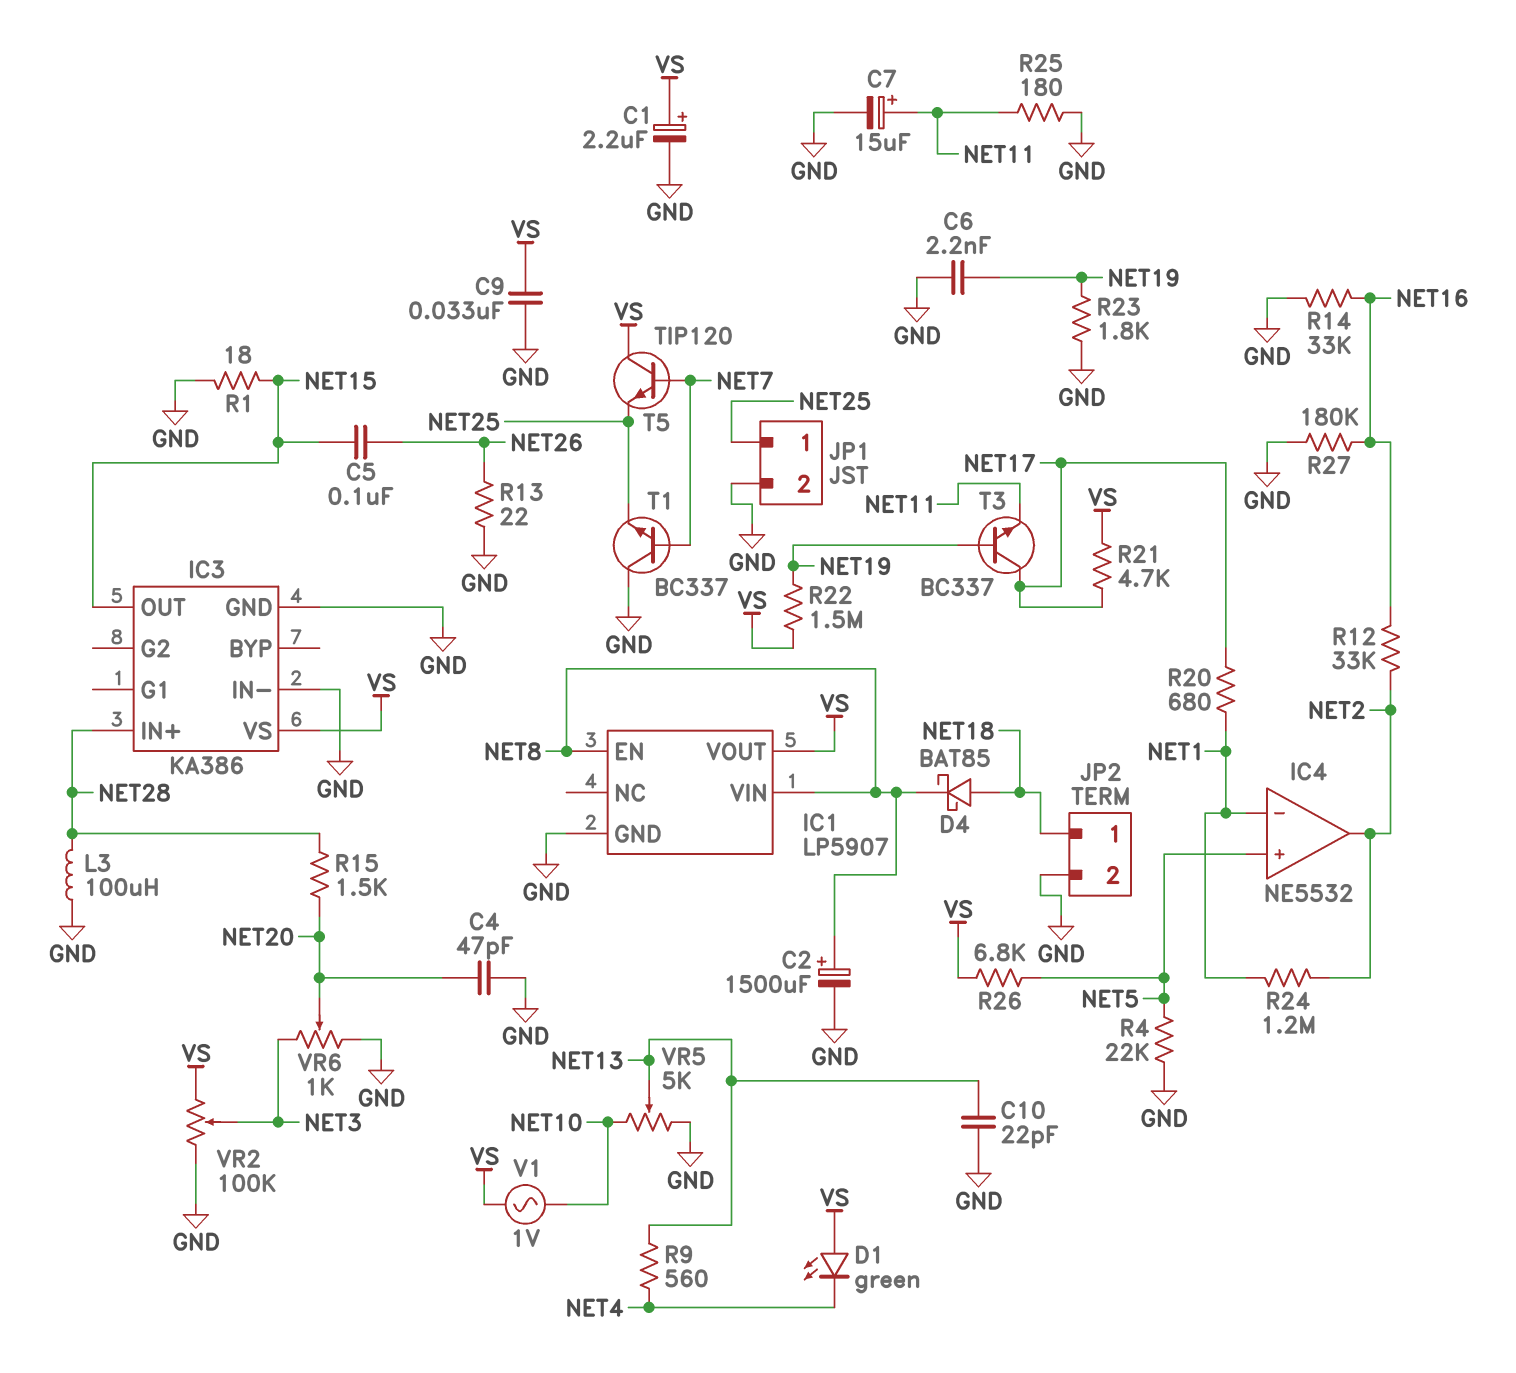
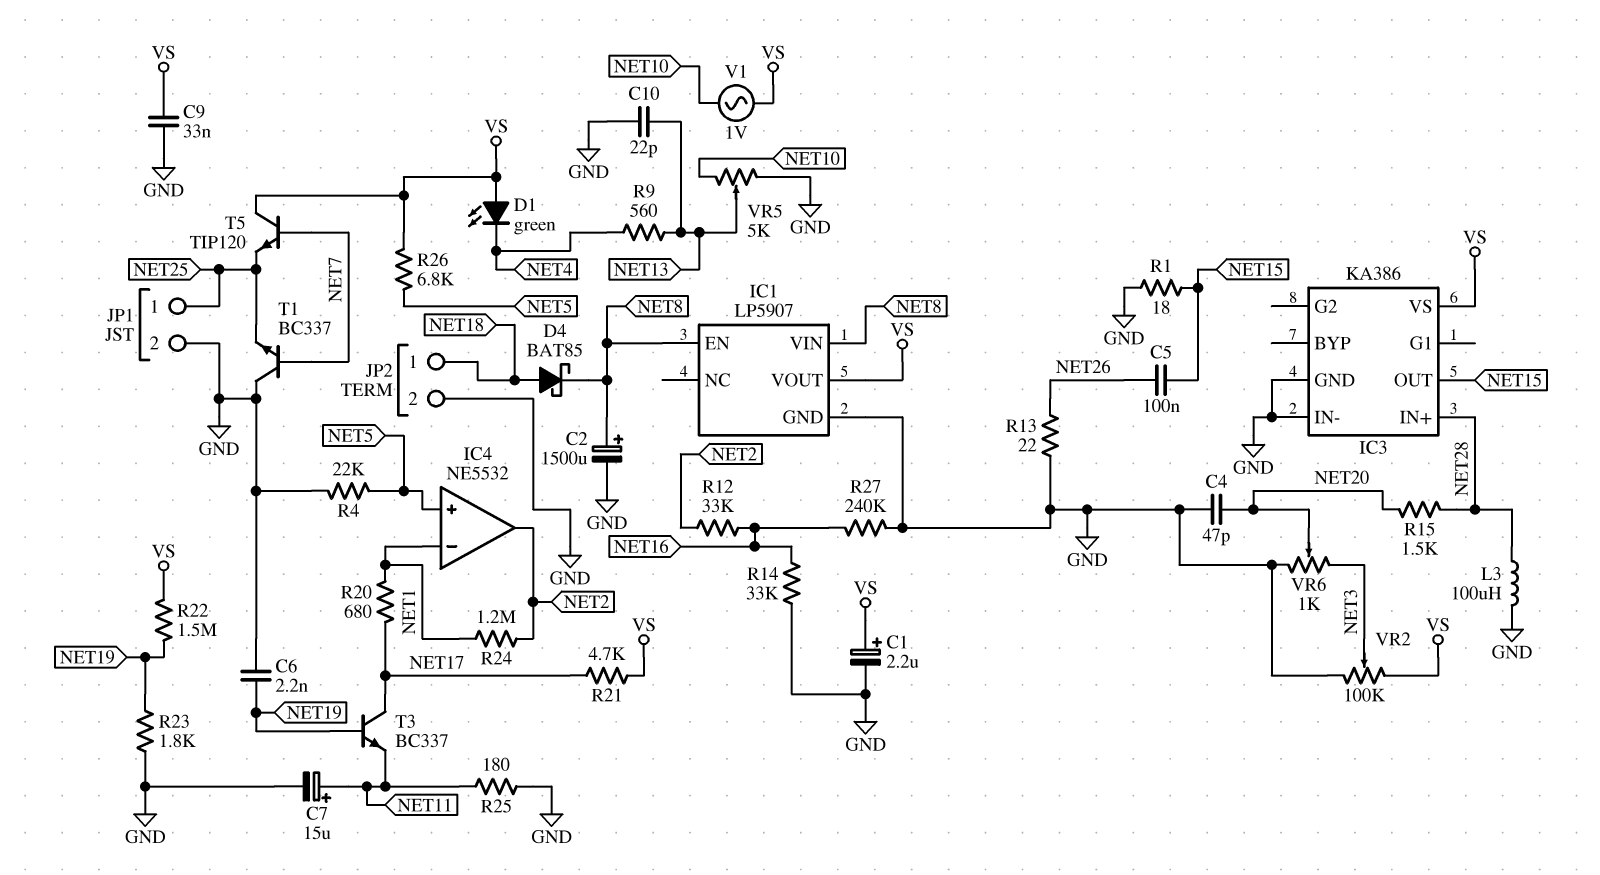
R27: 180k (GND, NET16) -> 240k (GND, NET16)

